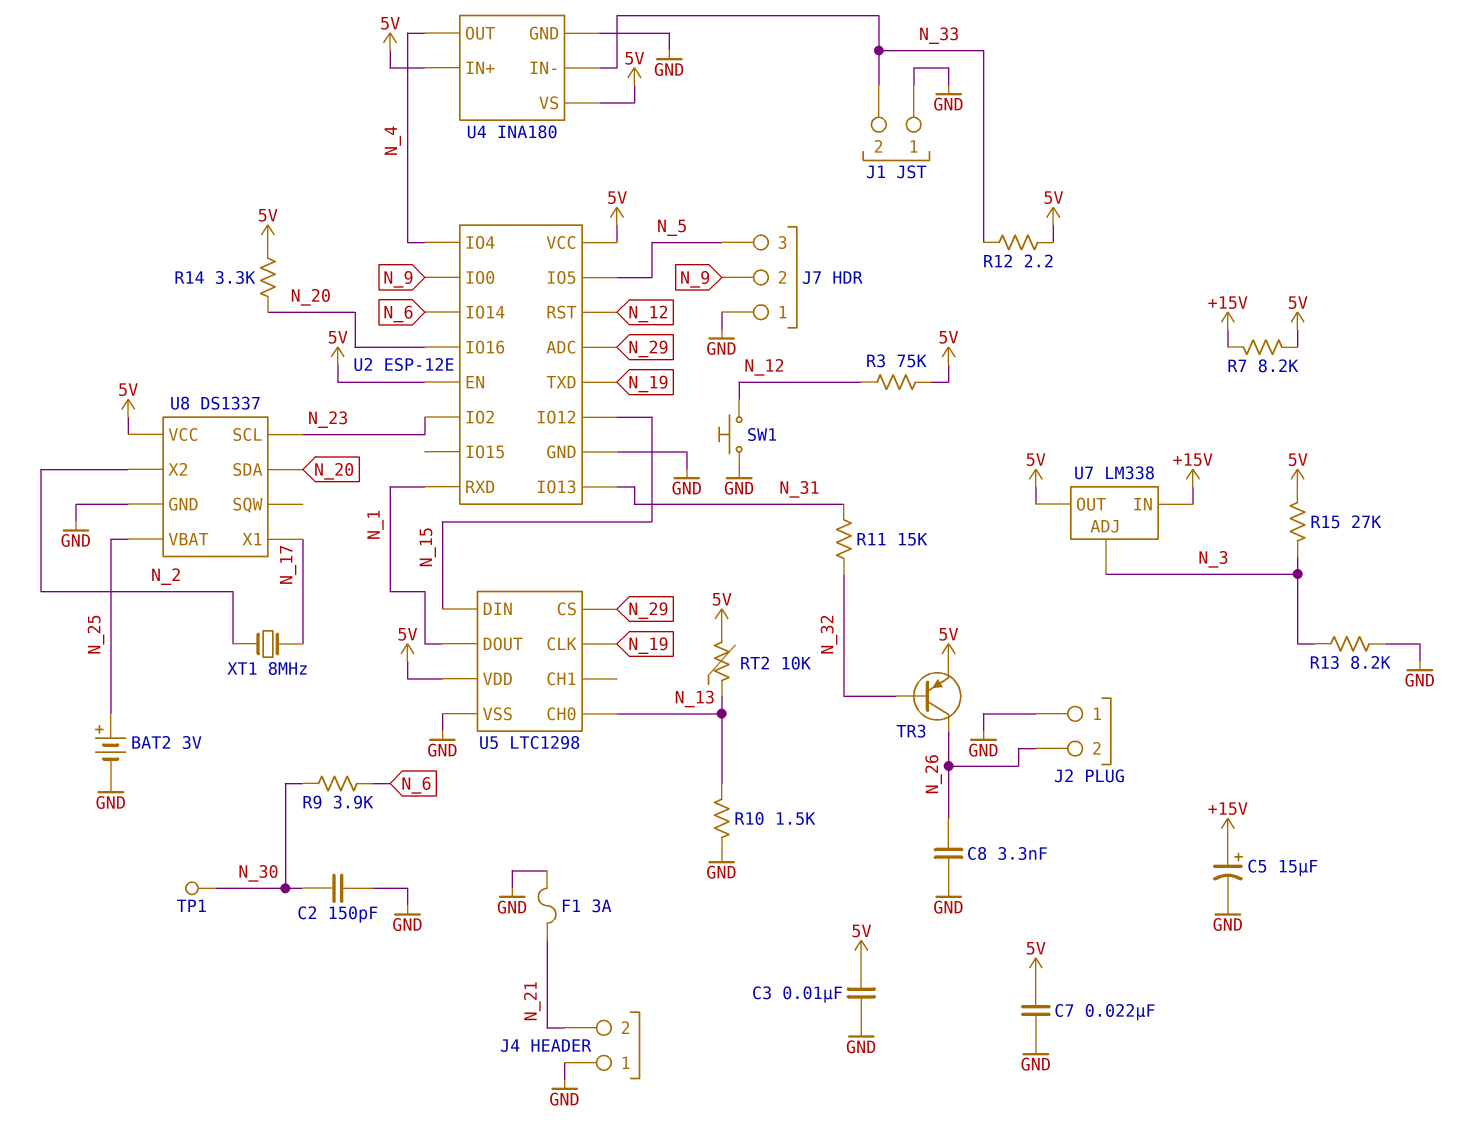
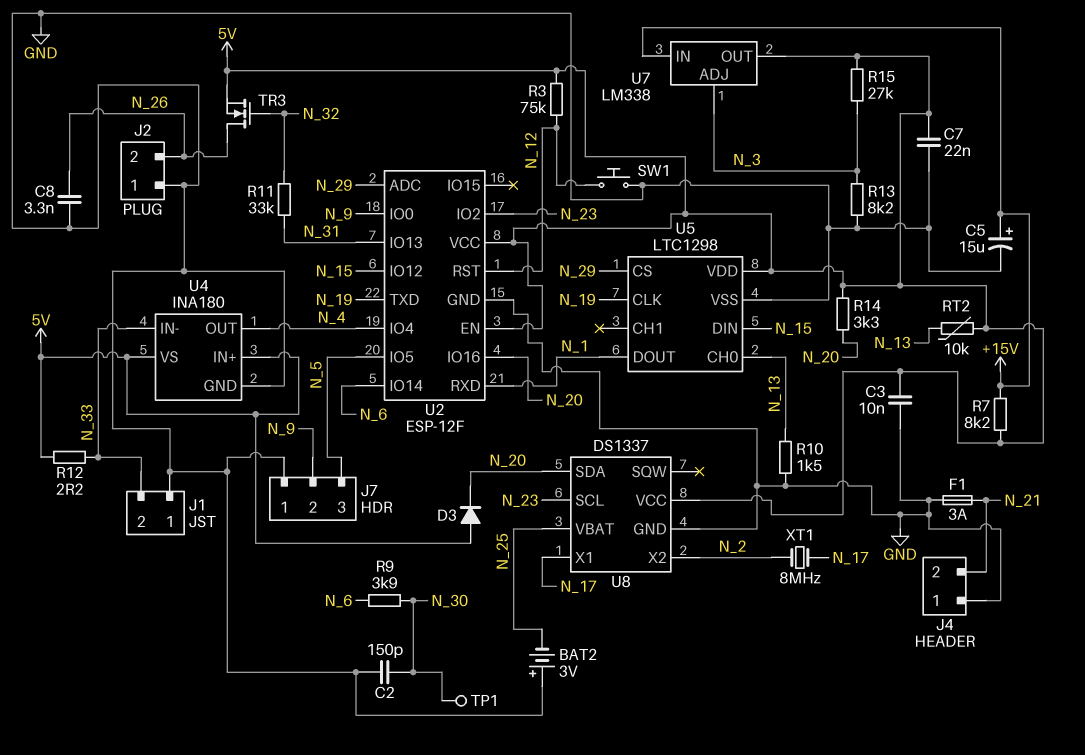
BAT2: 3V (plus N_25, minus GND) -> 3V (plus GND, minus N_25)
D3: none -> diode (A 5V, K N_20)
R11: 15k (N_31, N_32) -> 33k (N_31, N_32)
TR3: PNP (B N_32, C N_26, E 5V) -> NMOS (G N_32, D N_26, S 5V)
U2: ESP-12E -> ESP-12F

